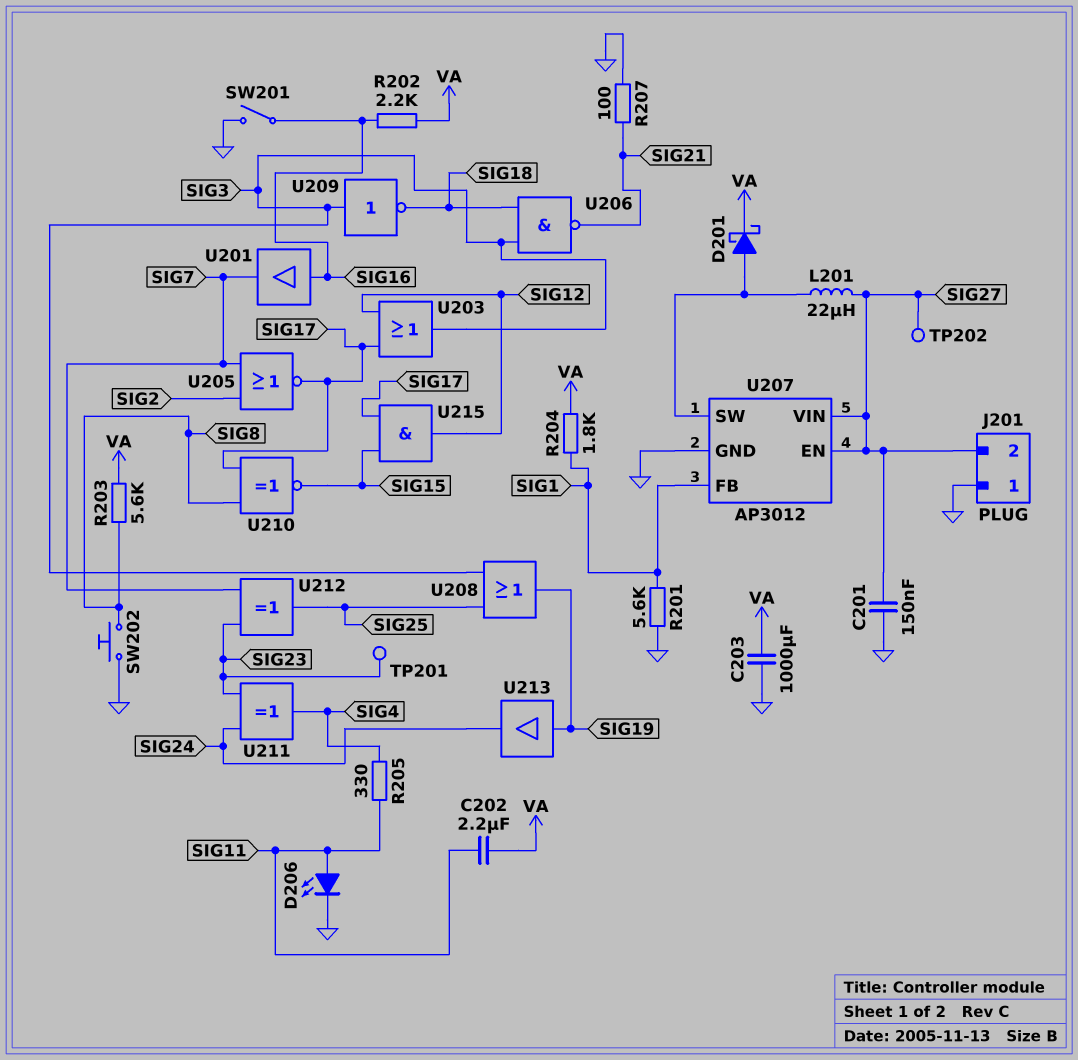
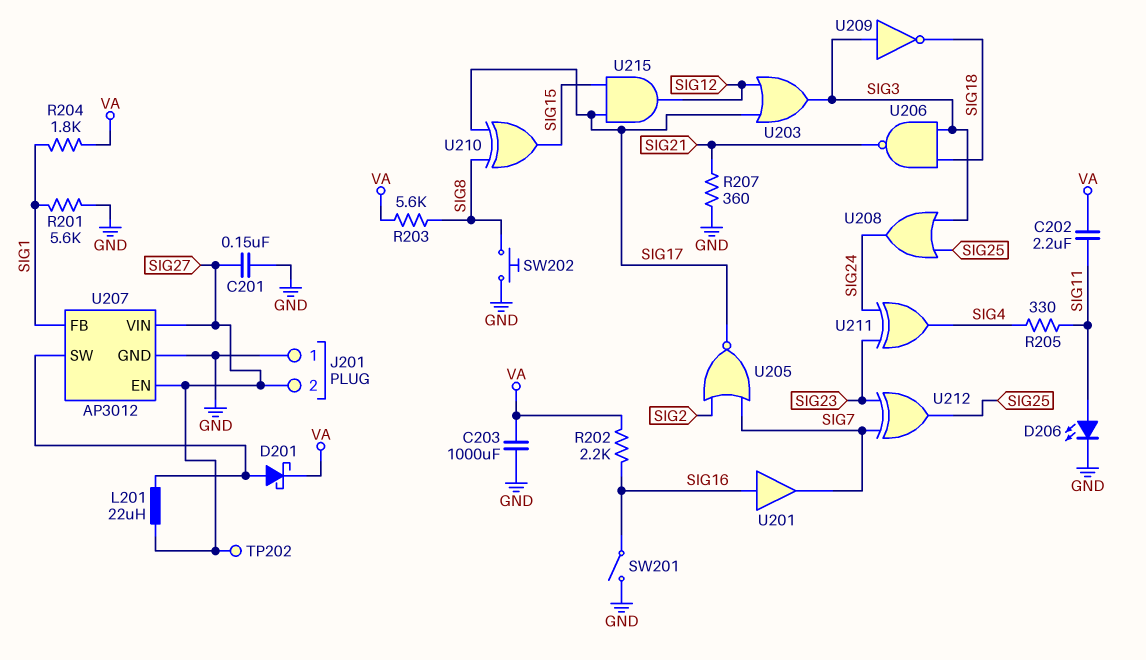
R207: 100 (GND, SIG21) -> 360 (GND, SIG21)
TP201: test point (SIG23) -> none
U208: OR (in SIG3, in SIG25, out SIG19) -> OR (in SIG3, in SIG25, out SIG24)
U210: XNOR (in SIG8, in SIG17, out SIG15) -> XOR (in SIG8, in SIG17, out SIG15)
U213: buffer (in SIG19, out SIG24) -> none

